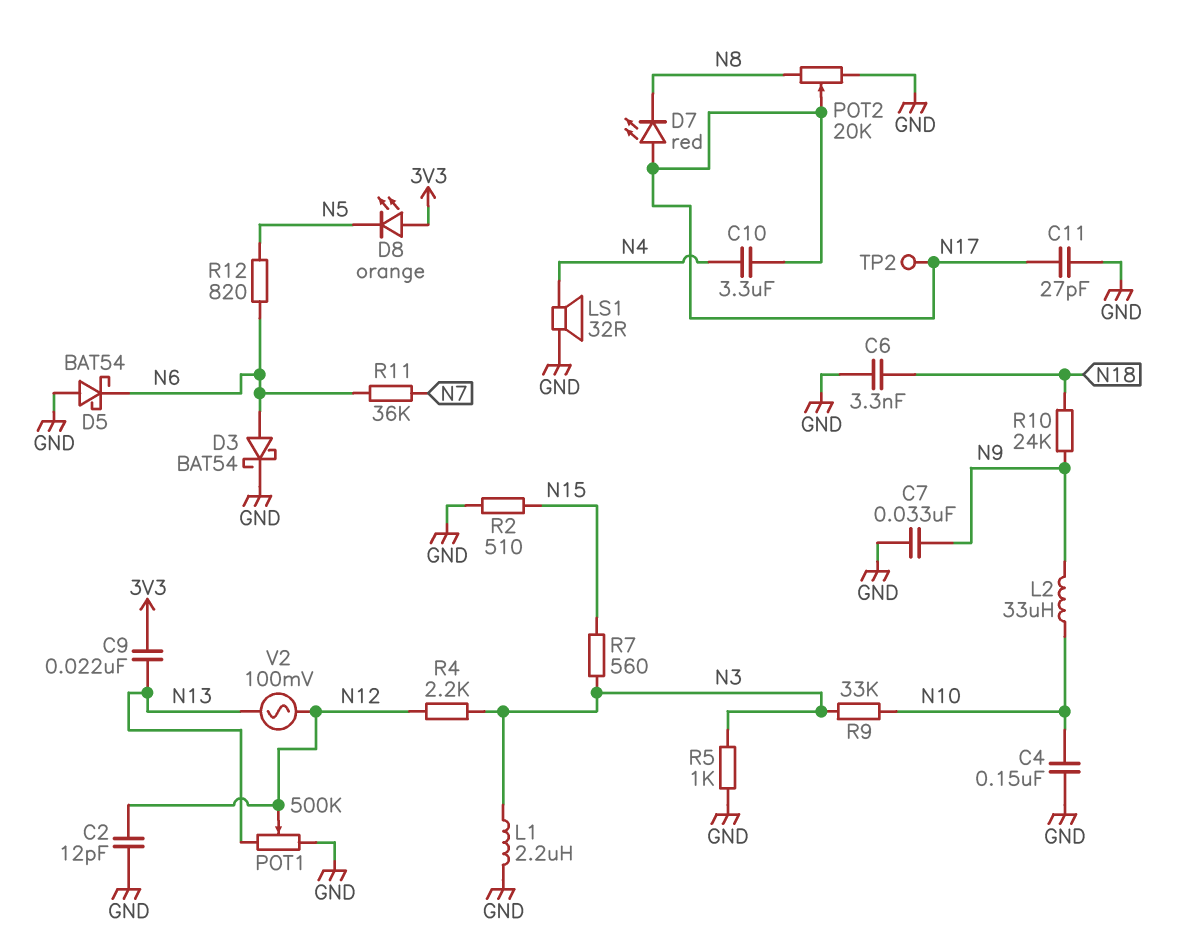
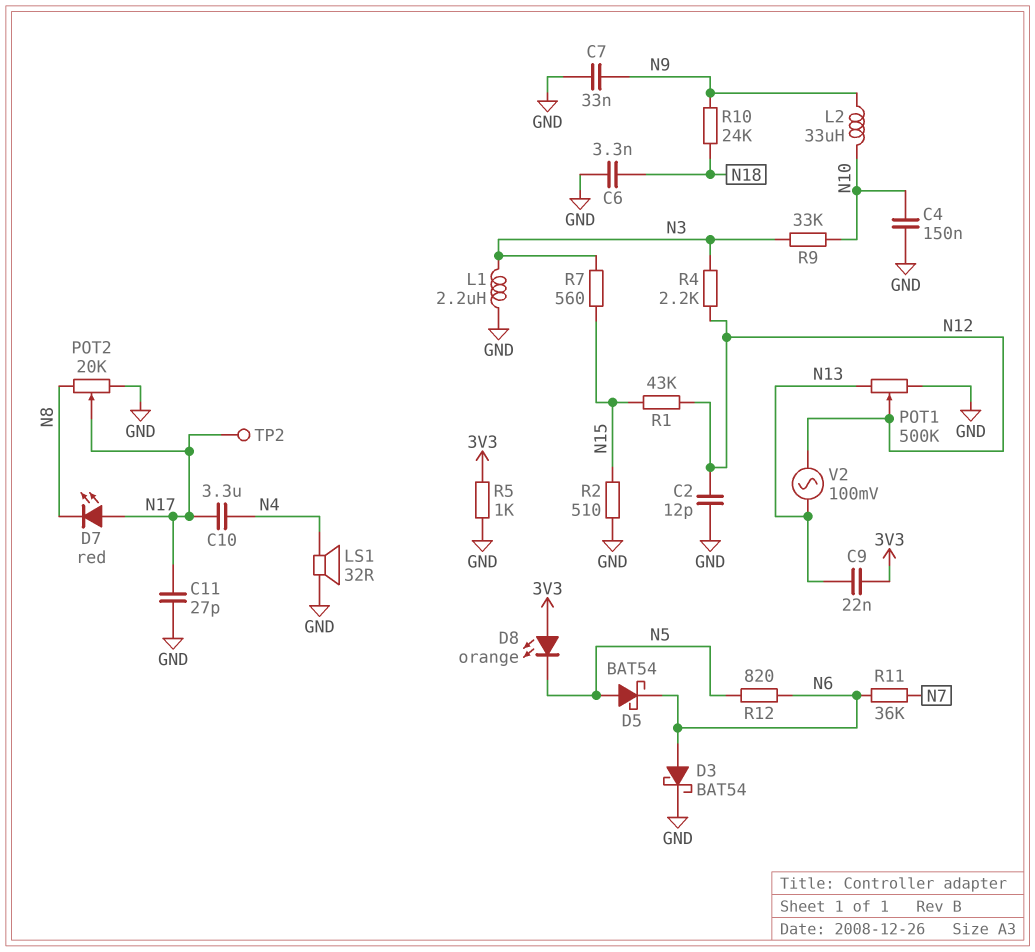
D5: schottky BAT54 (A GND, K N6) -> schottky BAT54 (A N5, K N6)
R1: none -> 43k (N12, N15)
R5: 1k (GND, N3) -> 1k (3V3, GND)

